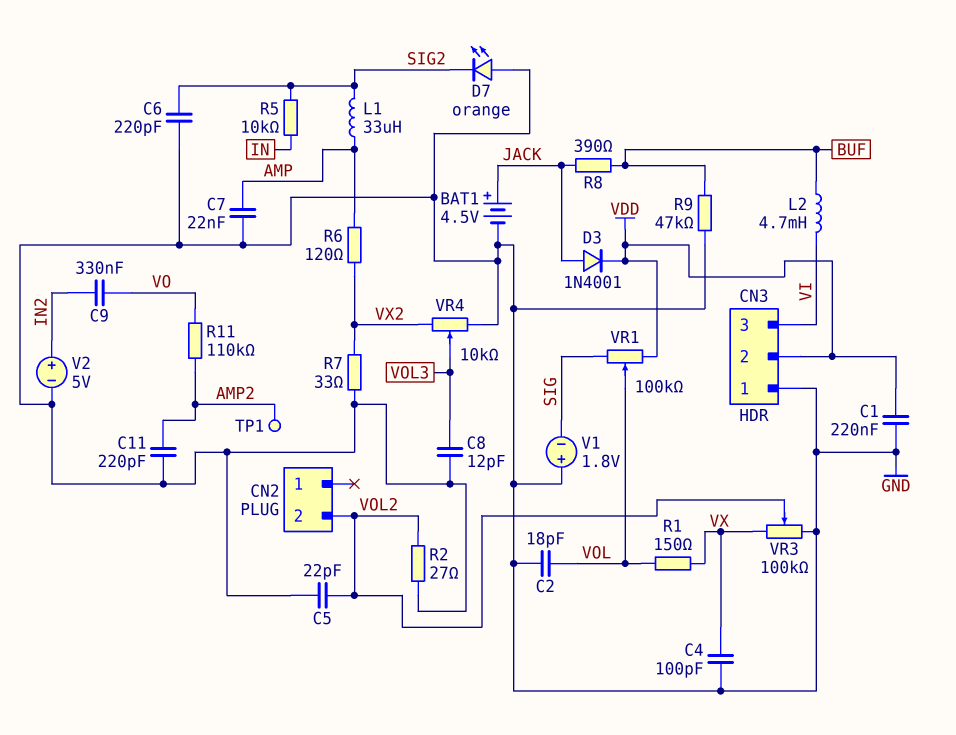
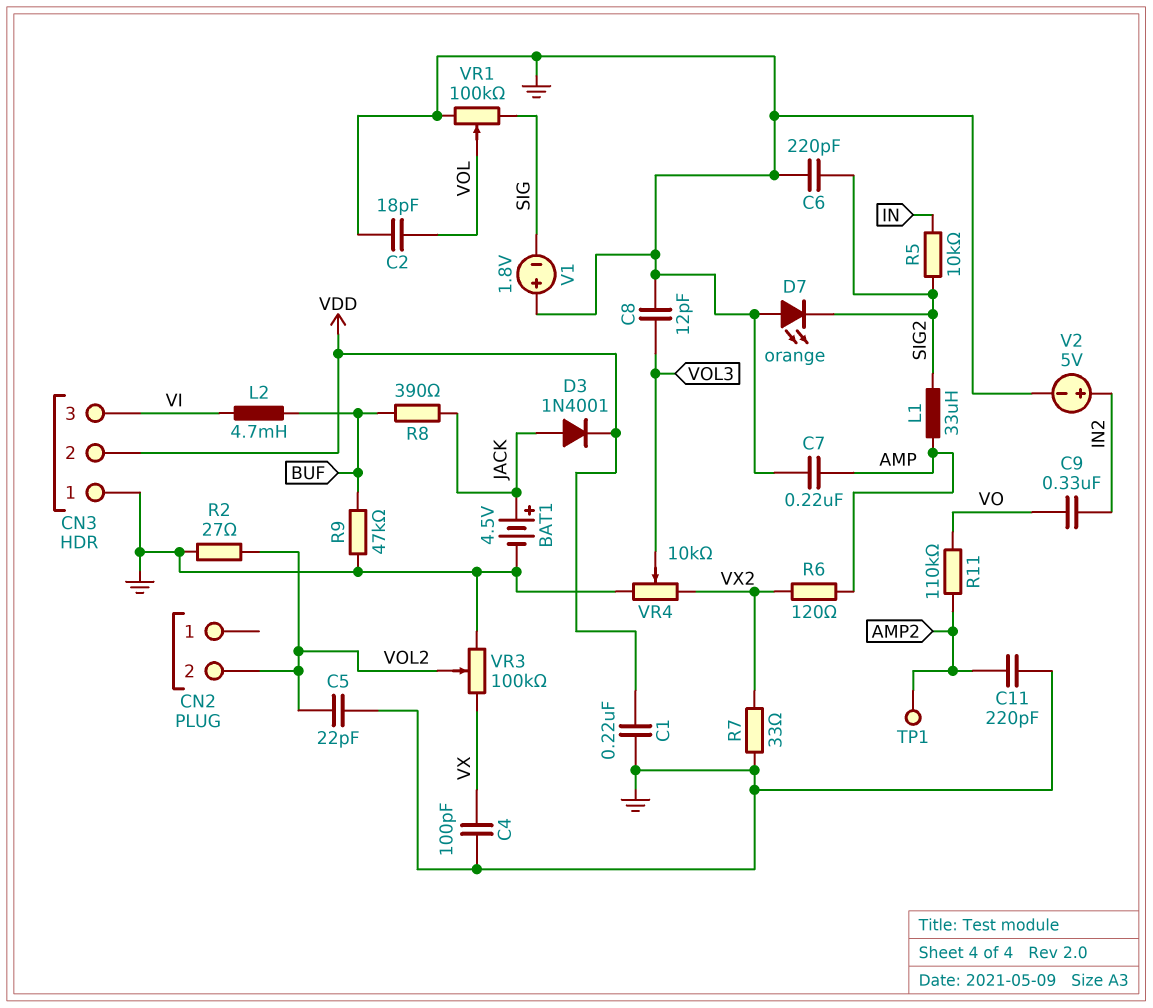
C7: 22nF (AMP, GND) -> 220nF (AMP, GND)
R1: 150 (VOL, VX) -> none
VR1: 100k (SIG, VDD, wiper VOL) -> 100k (GND, SIG, wiper VOL)

